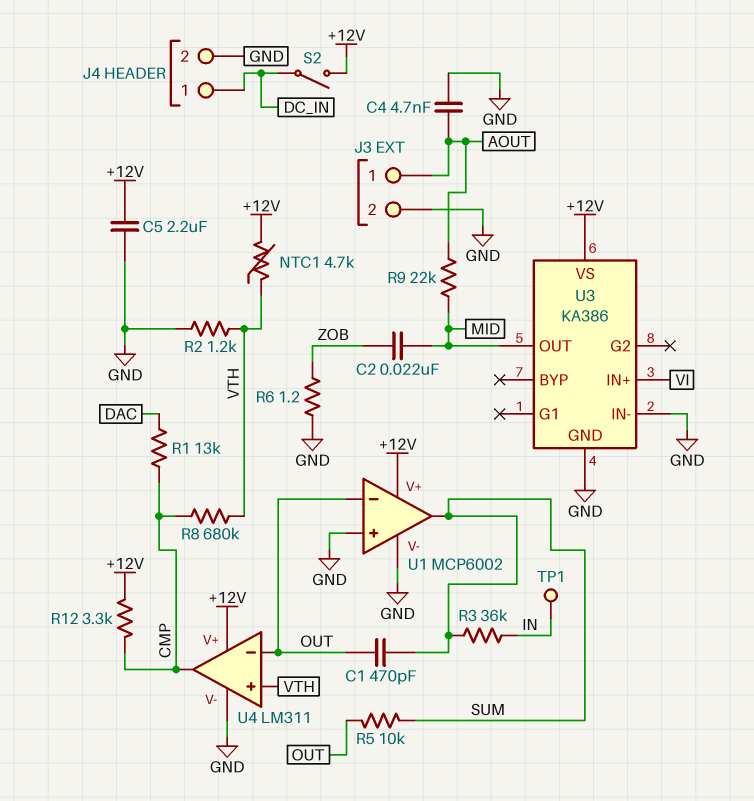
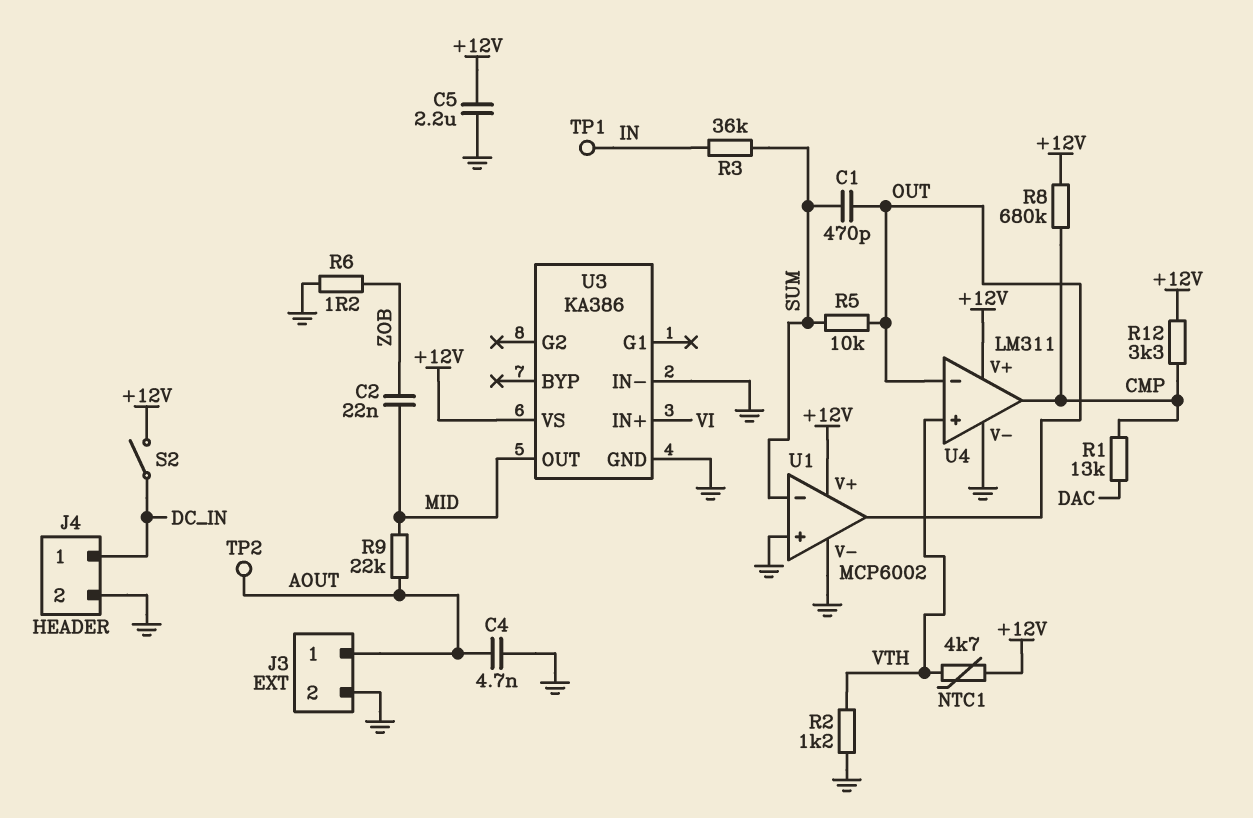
R8: 680k (CMP, VTH) -> 680k (+12V, CMP)
TP2: none -> test point (AOUT)
U1 pin in-: OUT -> SUM
U1 pin out: SUM -> OUT

